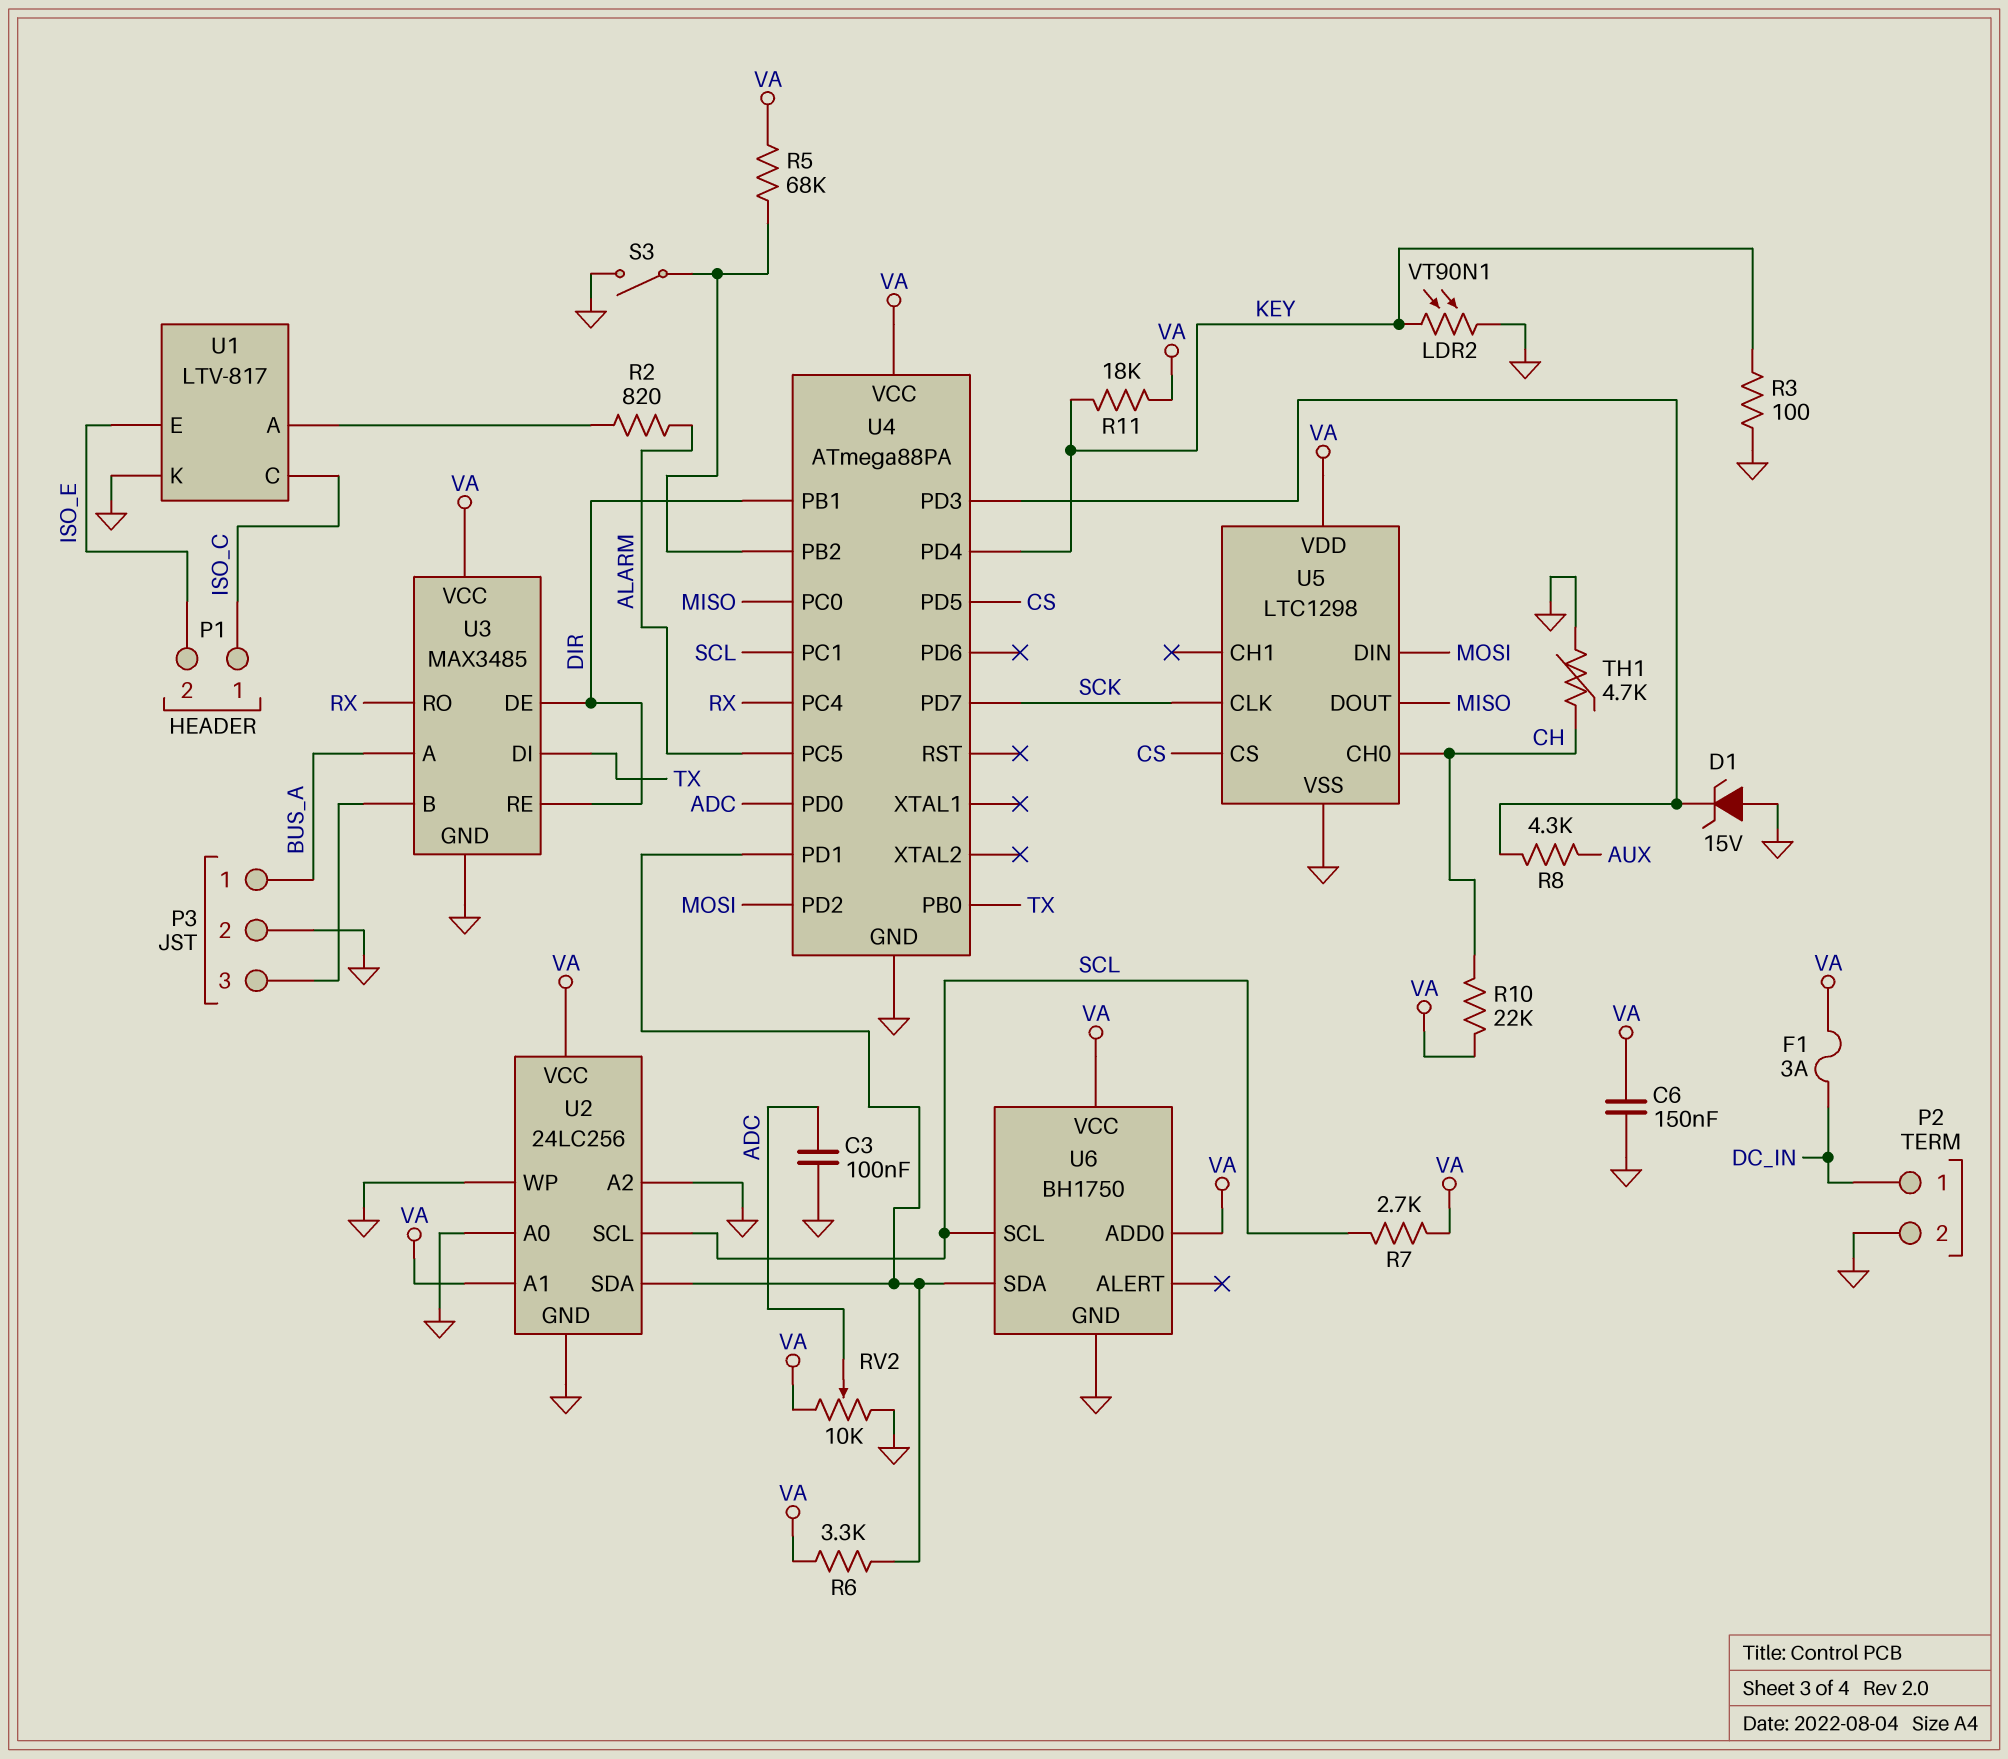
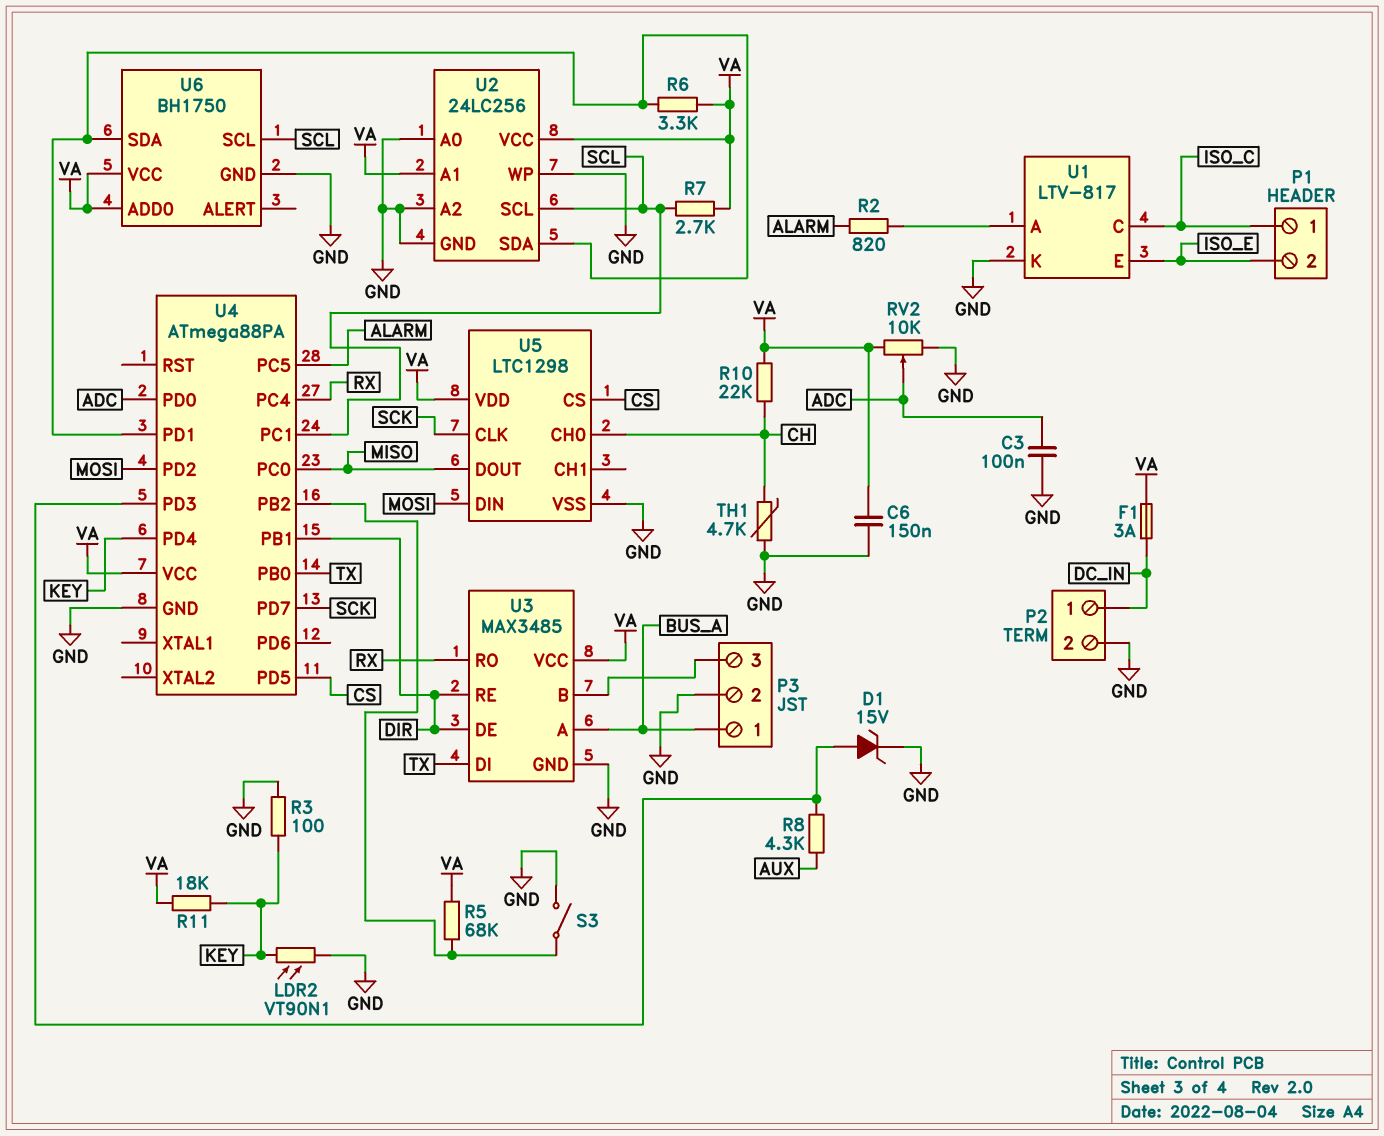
D1: zener 15V (A GND, K U4/PD3) -> zener 15V (A U4/PD3, K GND)

